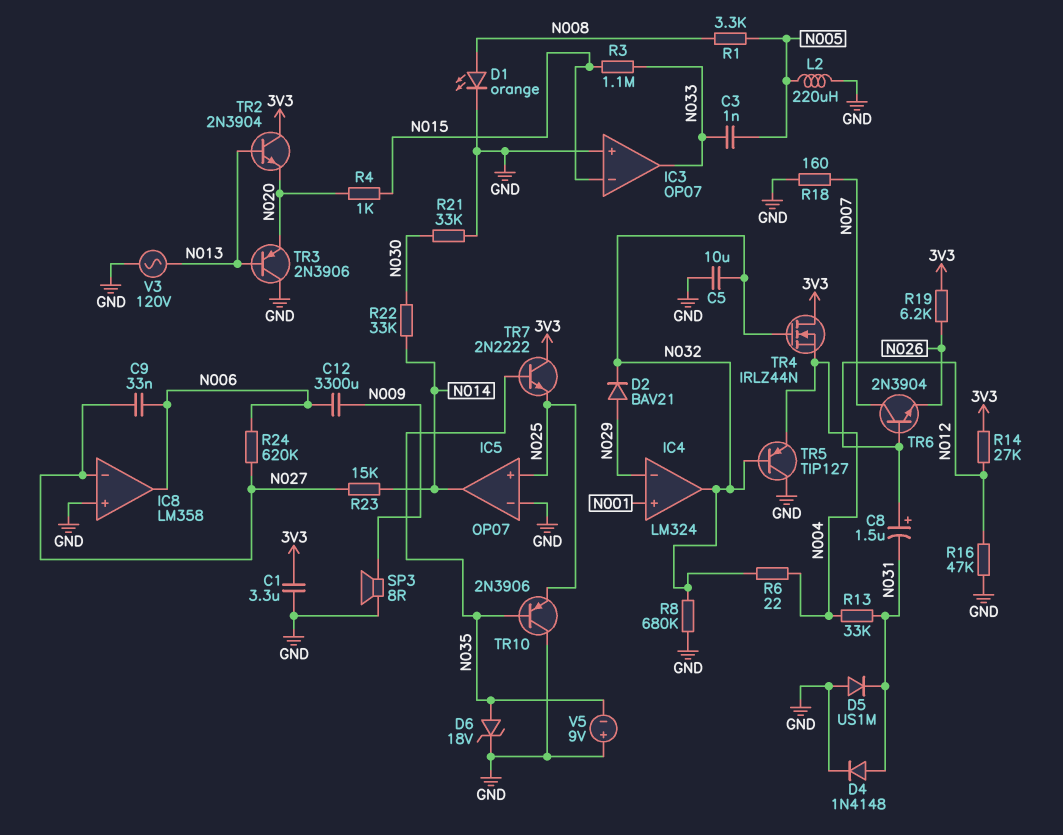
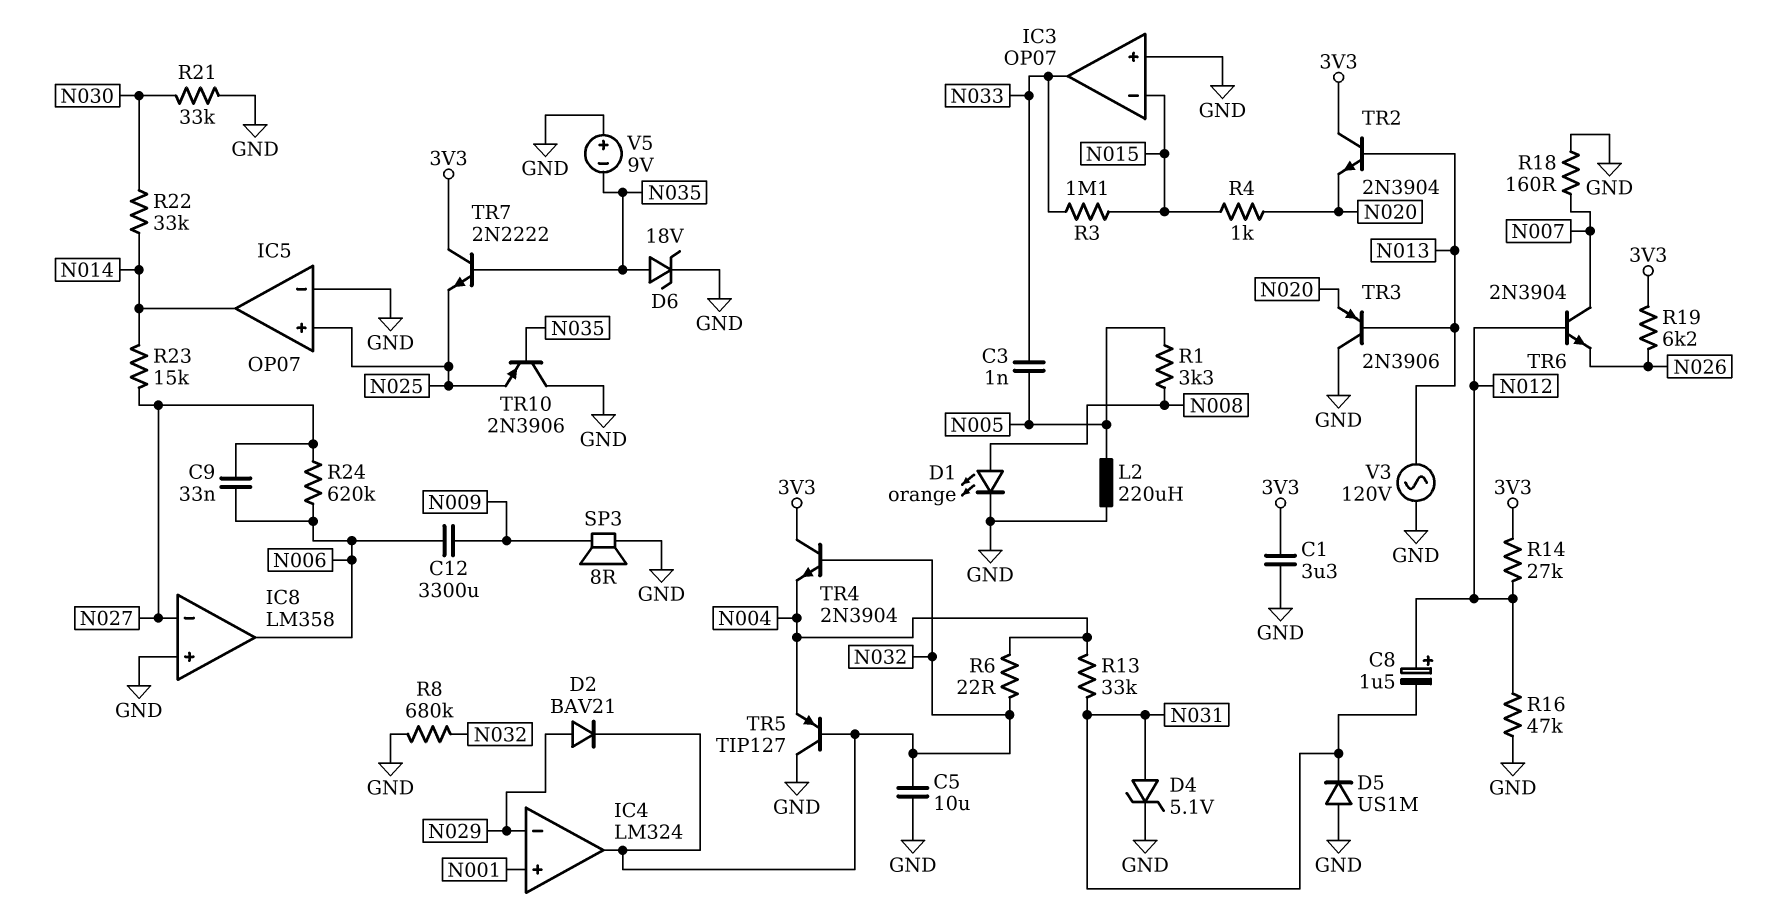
D4: diode 1N4148 (A N031, K GND) -> zener 5.1V (A N031, K GND)
TR4: NMOS IRLZ44N (G N032, D 3V3, S N004) -> NPN 2N3904 (B N032, C 3V3, E N004)

